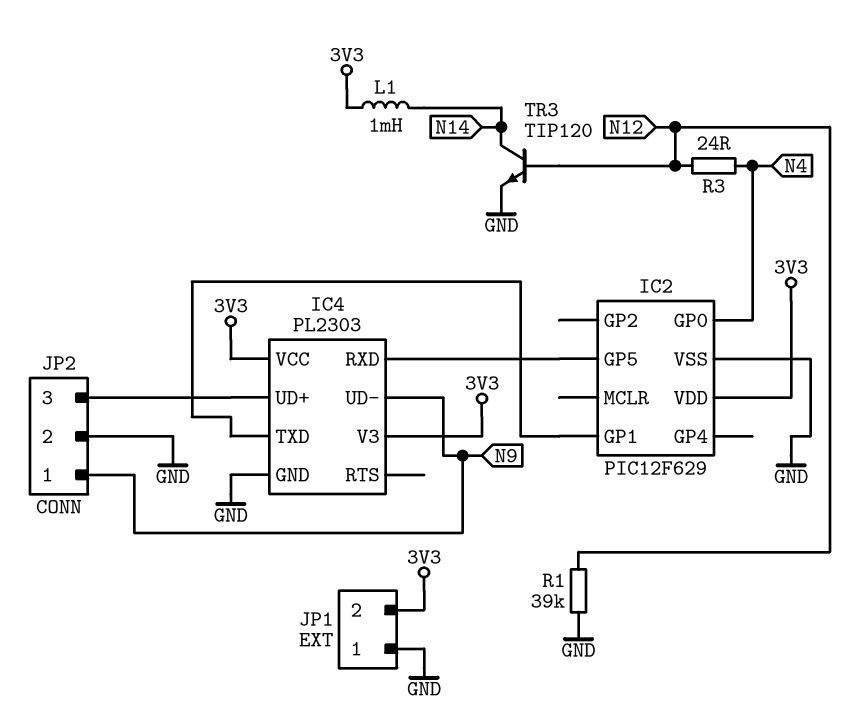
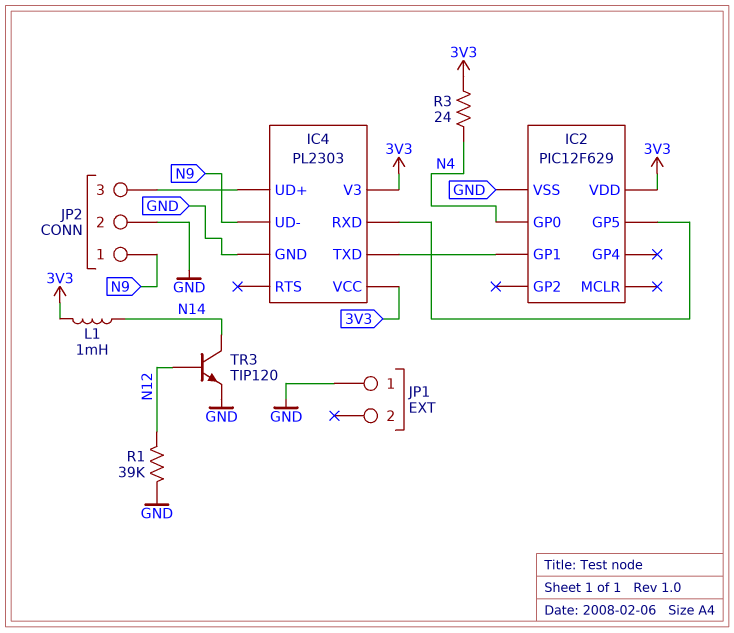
JP1 pin 2: 3V3 -> none
R3: 24 (N4, N12) -> 24 (3V3, N4)

